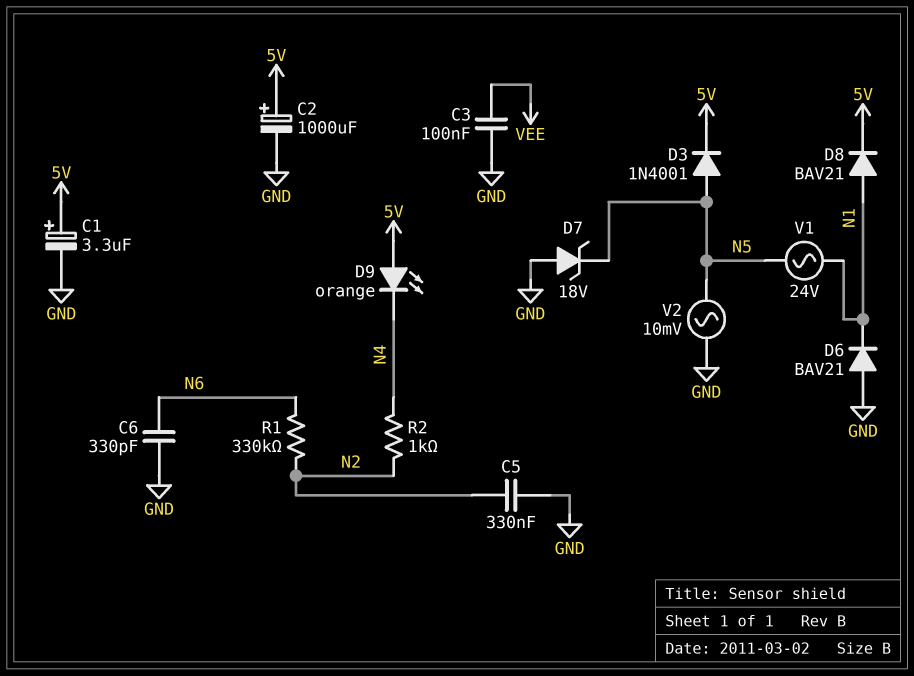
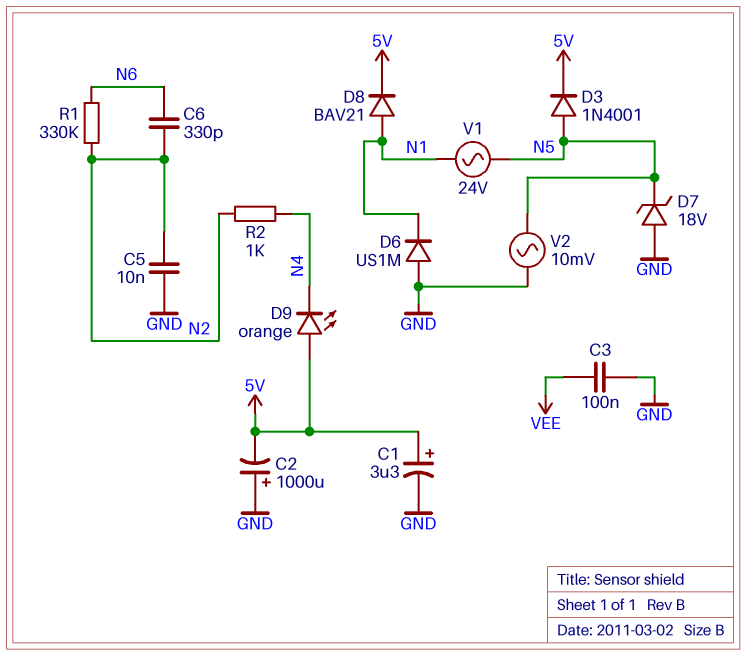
C2: 1000uF (plus 5V, minus GND) -> 1000uF (plus GND, minus 5V)
C5: 330nF (GND, N2) -> 10nF (GND, N2)
C6: 330pF (GND, N6) -> 330pF (N2, N6)
D6: diode BAV21 (A GND, K N1) -> diode US1M (A GND, K N1)

